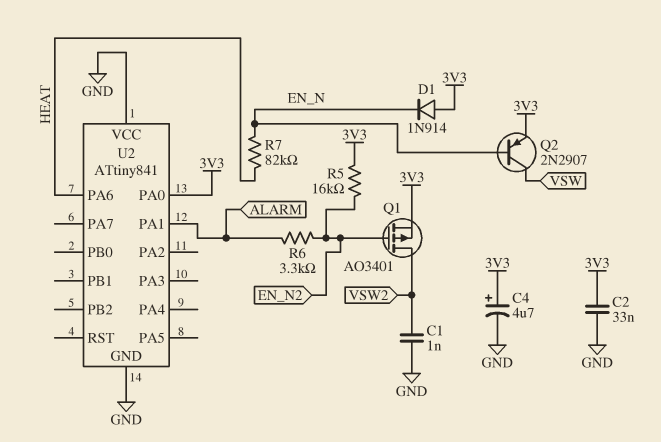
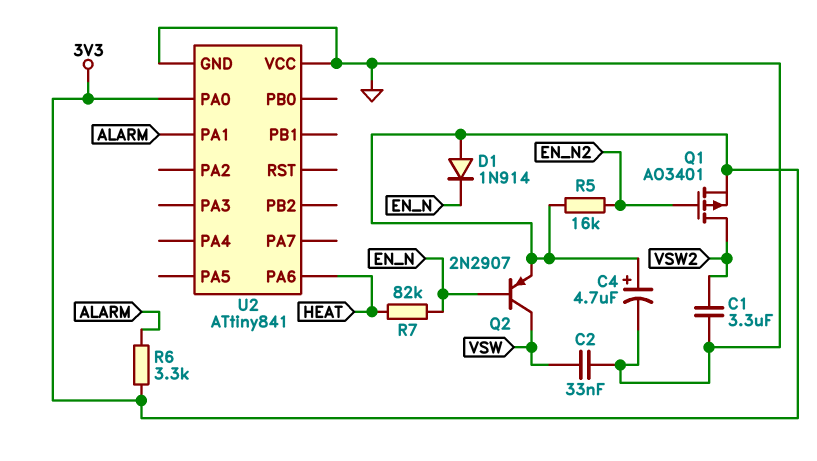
C1: 1nF (GND, VSW2) -> 3.3uF (GND, VSW2)
C2: 33nF (3V3, GND) -> 33nF (GND, VSW)
R6: 3.3k (ALARM, EN_N2) -> 3.3k (3V3, ALARM)

